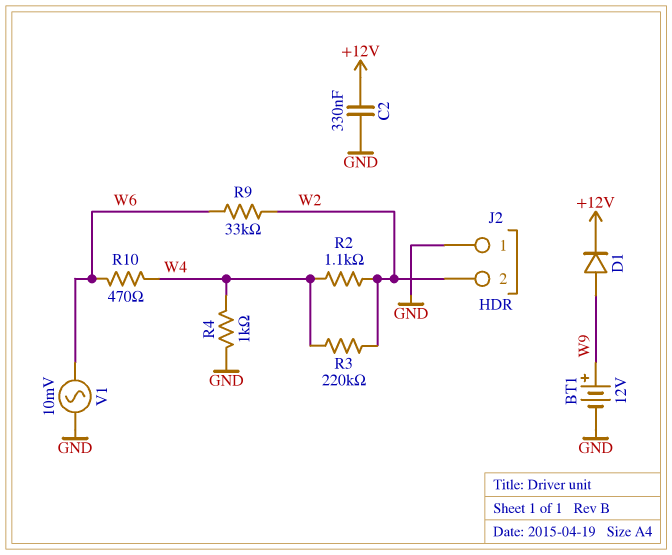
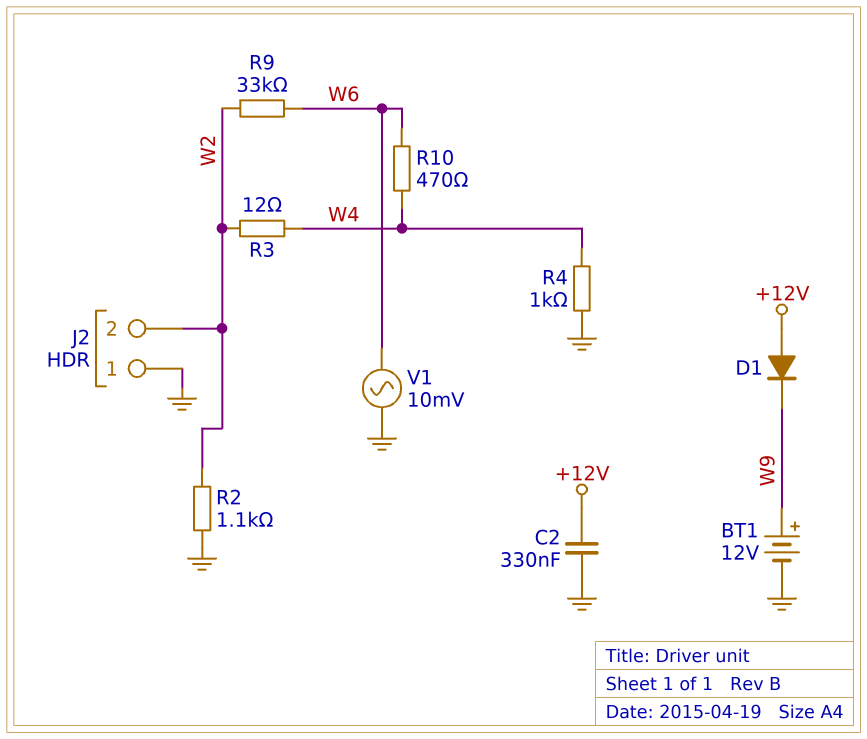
D1: diode (A W9, K +12V) -> diode (A +12V, K W9)
R2: 1.1k (W2, W4) -> 1.1k (GND, W2)
R3: 220k (W2, W4) -> 12 (W2, W4)

